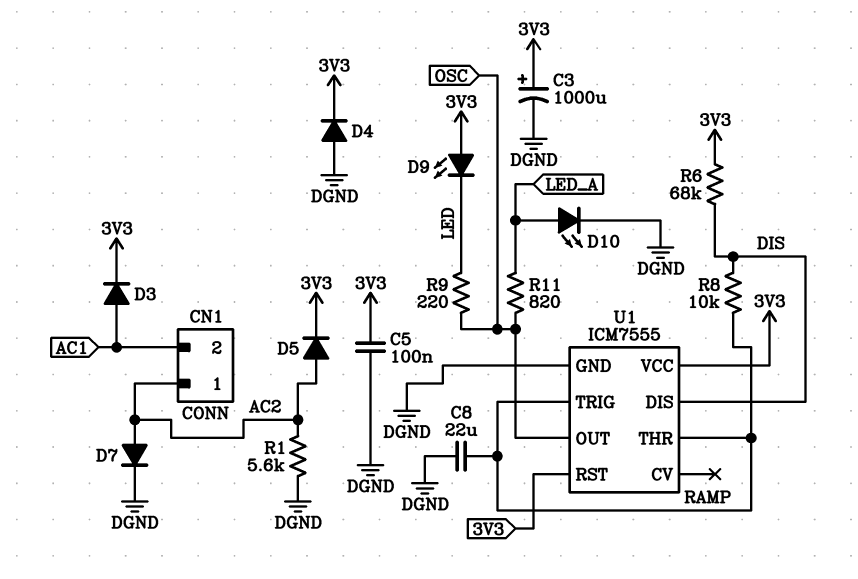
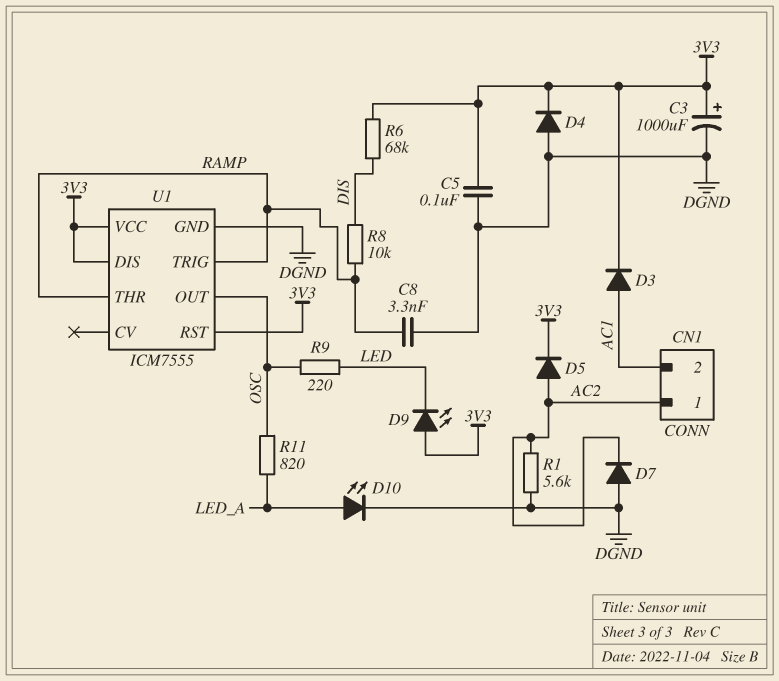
C8: 22uF (DGND, RAMP) -> 3.3nF (DGND, RAMP)
D7: diode (A AC2, K DGND) -> diode (A DGND, K AC2)
U1 pin DIS: DIS -> 3V3

